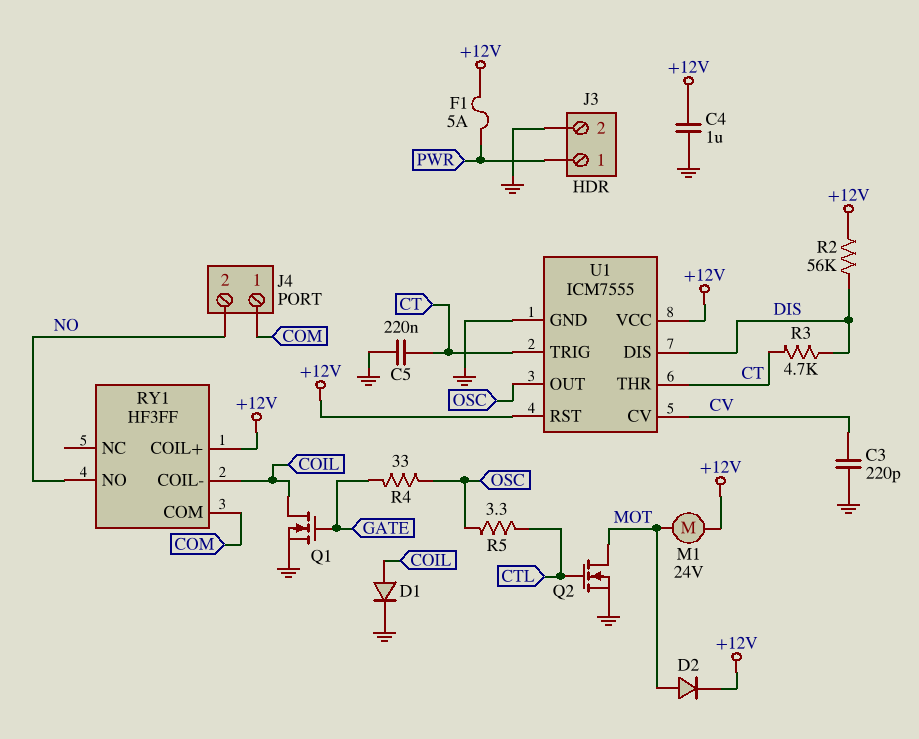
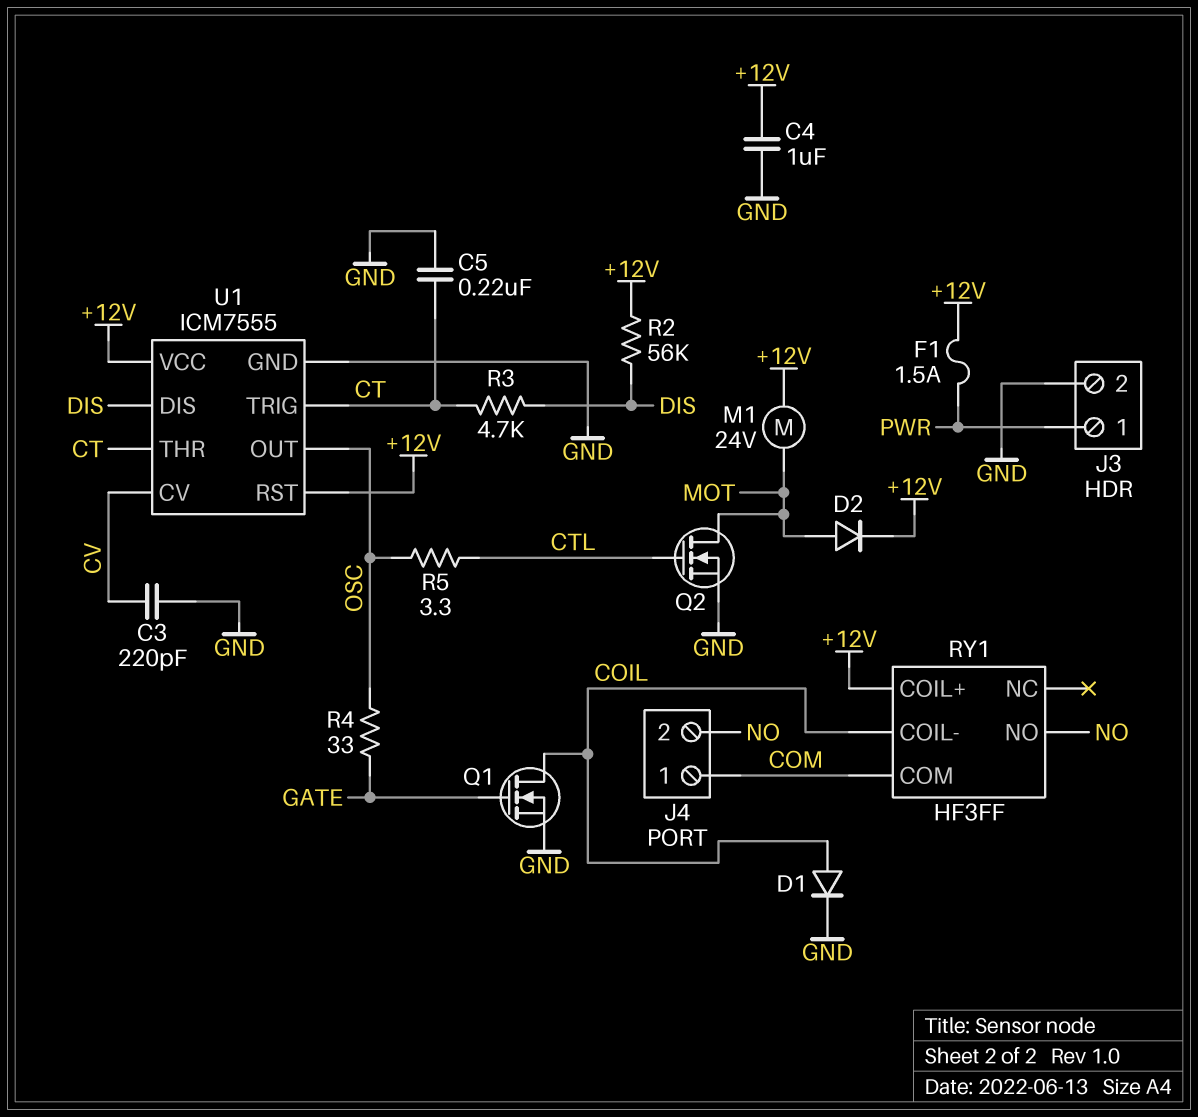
F1: 5A (+12V, PWR) -> 1.5A (+12V, PWR)

